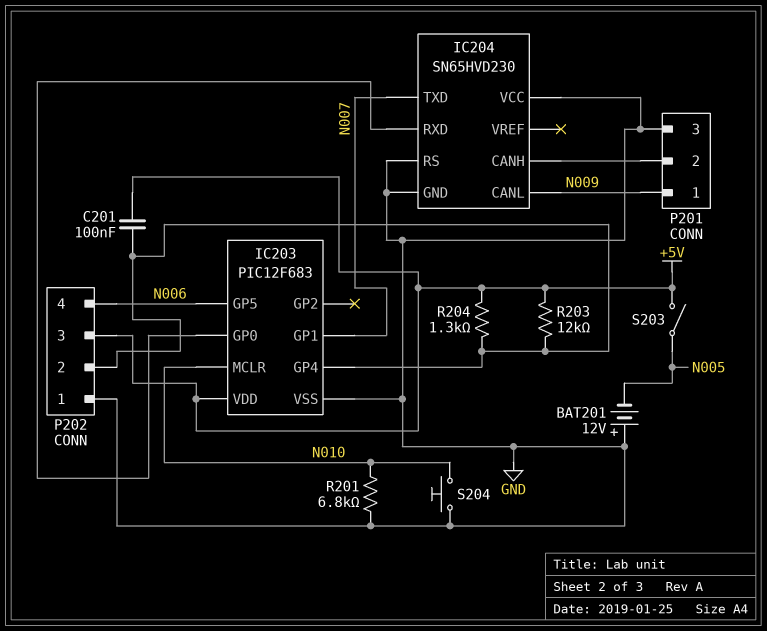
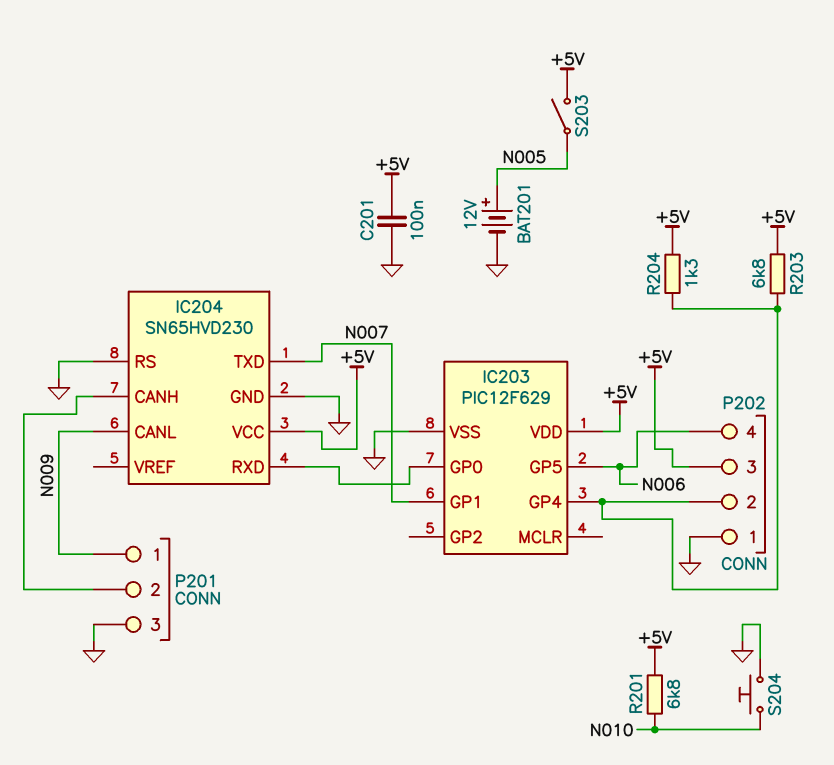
BAT201: 12V (plus GND, minus N005) -> 12V (plus N005, minus GND)
C201: 100nF (+5V, IC203/GP4) -> 100nF (+5V, GND)
IC203: PIC12F683 -> PIC12F629
IC203 pin MCLR: N010 -> none
IC204 pin VCC: GND -> +5V
R201: 6.8k (GND, N010) -> 6.8k (+5V, N010)
R203: 12k (+5V, IC203/GP4) -> 6.8k (+5V, IC203/GP4)

